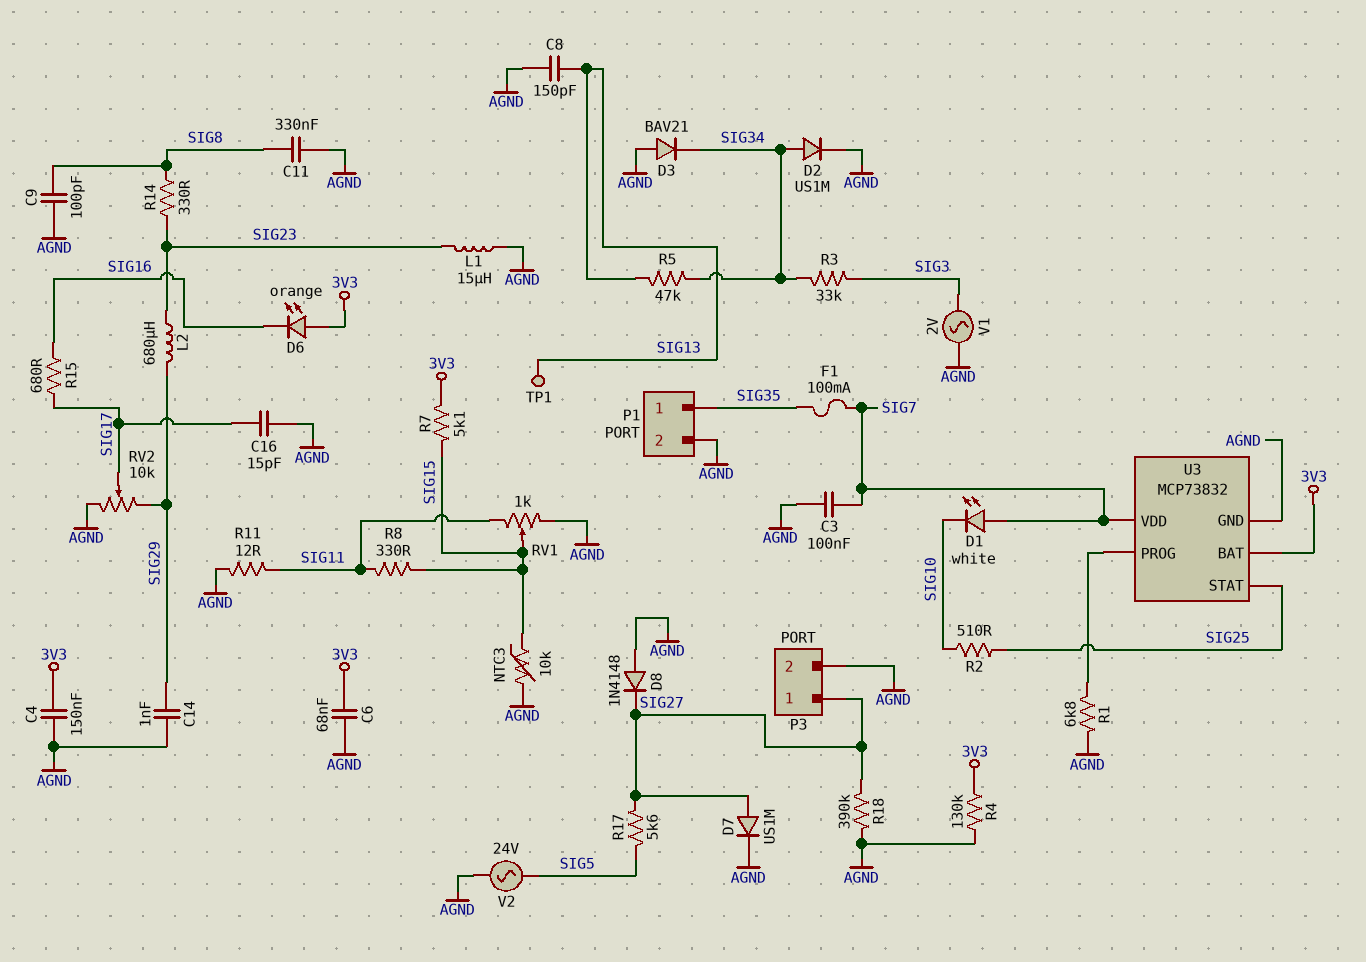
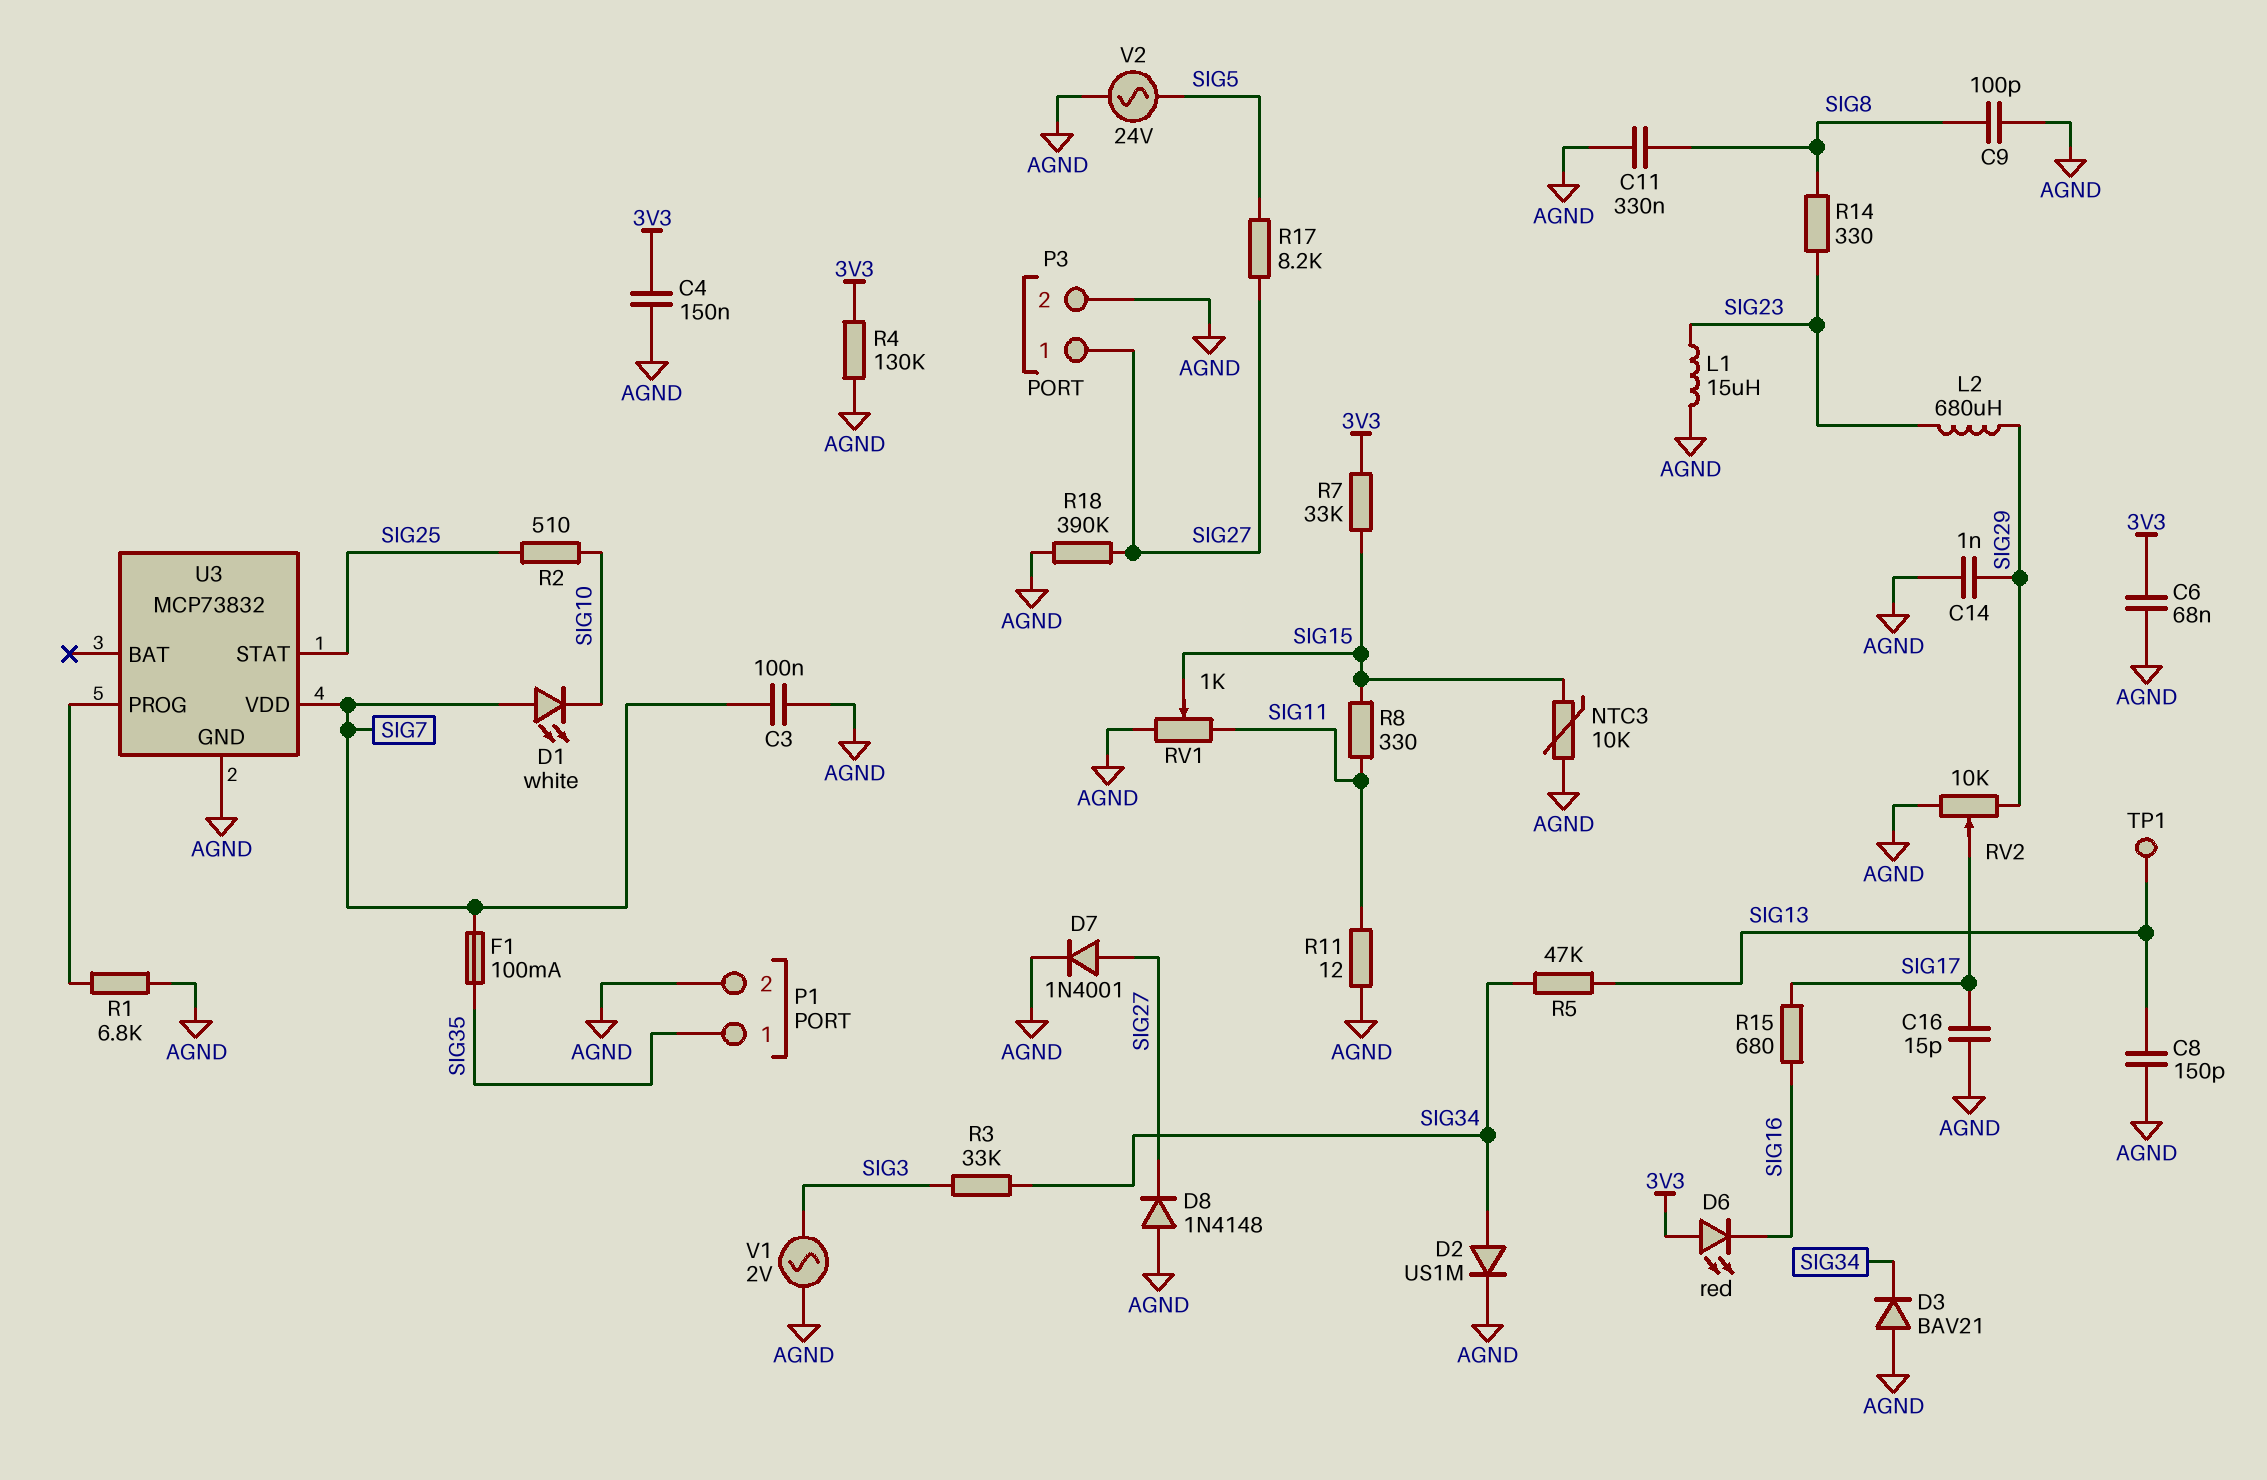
D6: LED orange (A 3V3, K SIG16) -> LED red (A 3V3, K SIG16)
D7: diode US1M (A SIG27, K AGND) -> diode 1N4001 (A SIG27, K AGND)
R7: 5.1k (3V3, SIG15) -> 33k (3V3, SIG15)
R17: 5.6k (SIG5, SIG27) -> 8.2k (SIG5, SIG27)
U3 pin BAT: 3V3 -> none

